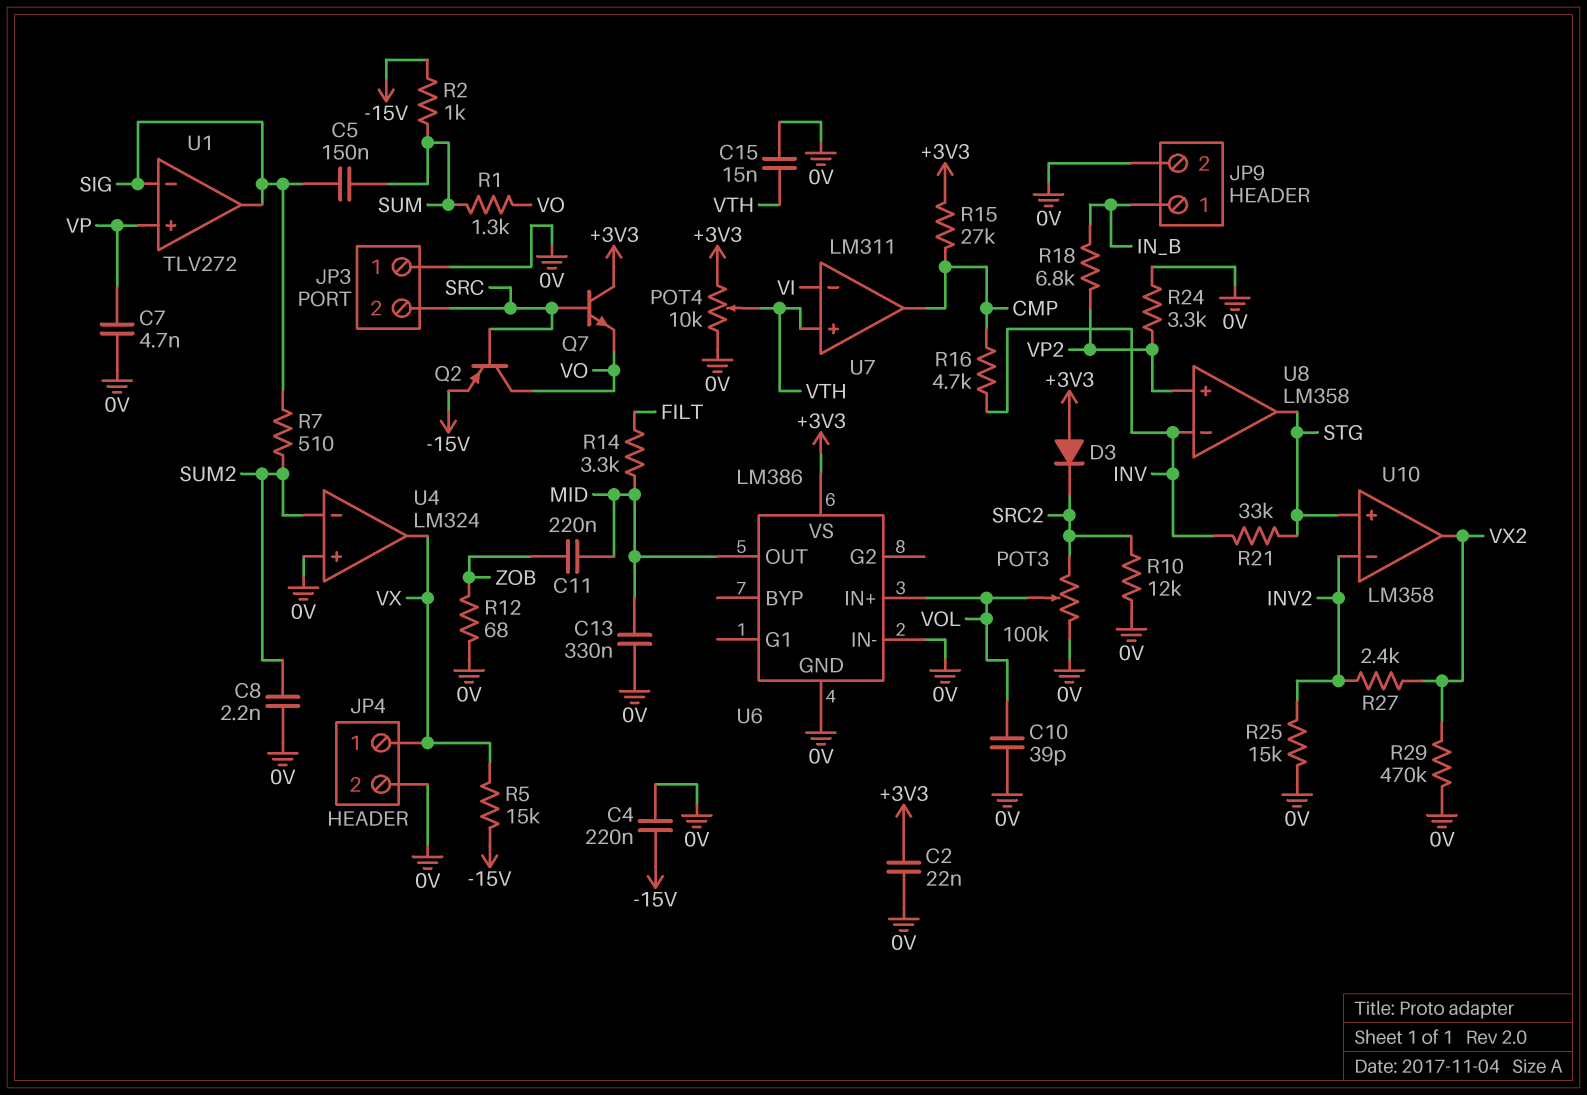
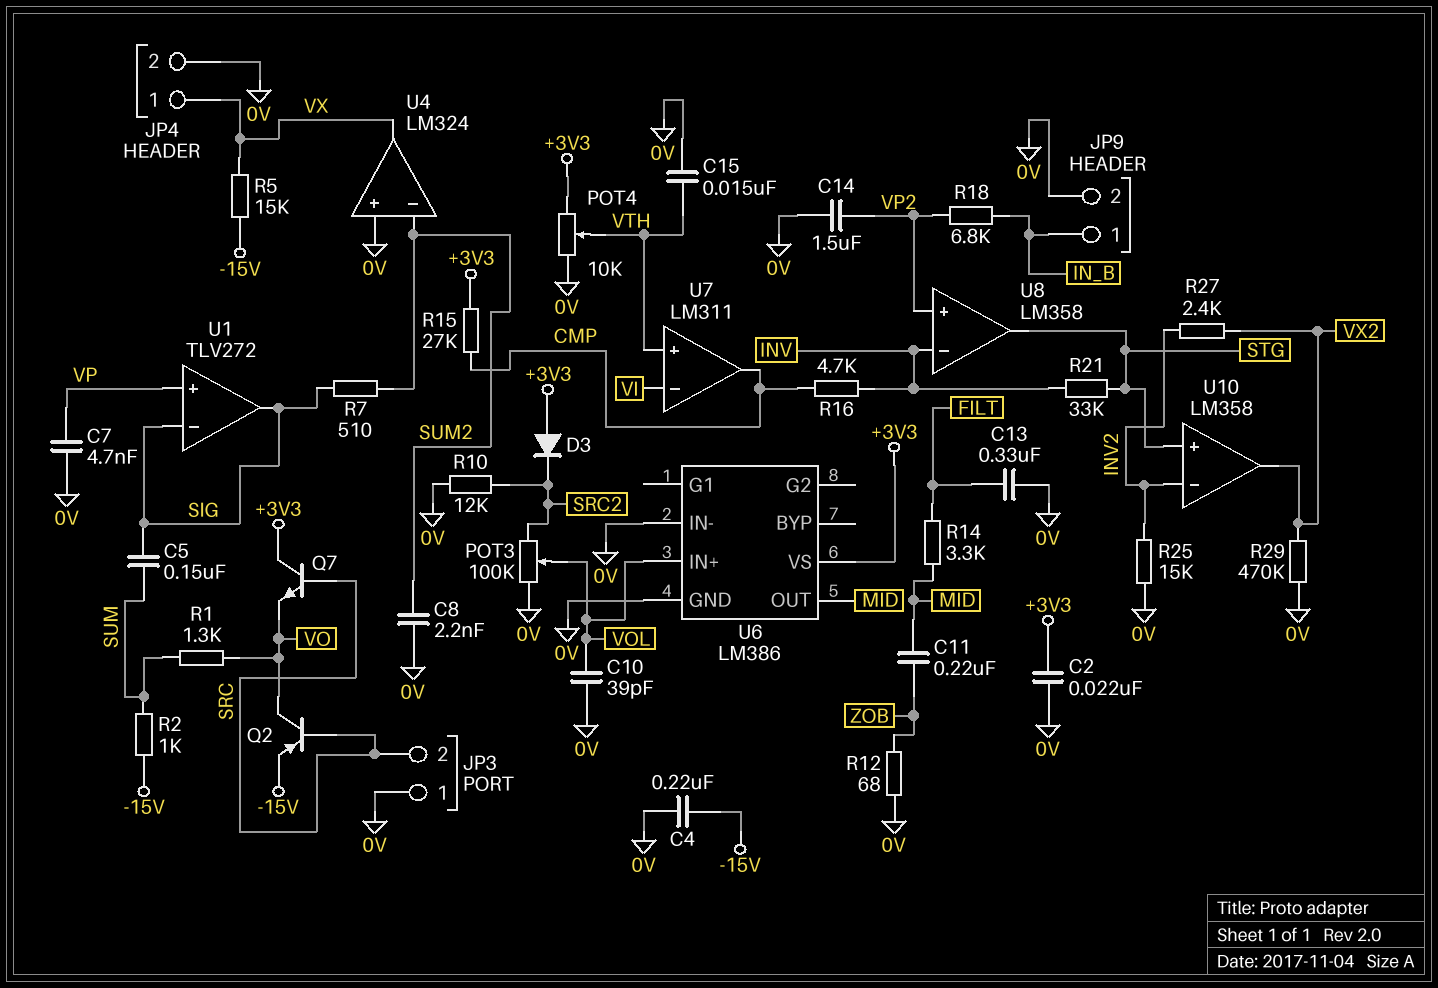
C13: 330nF (0V, MID) -> 330nF (0V, FILT)
C14: none -> 1.5uF (0V, VP2)
R24: 3.3k (0V, VP2) -> none

